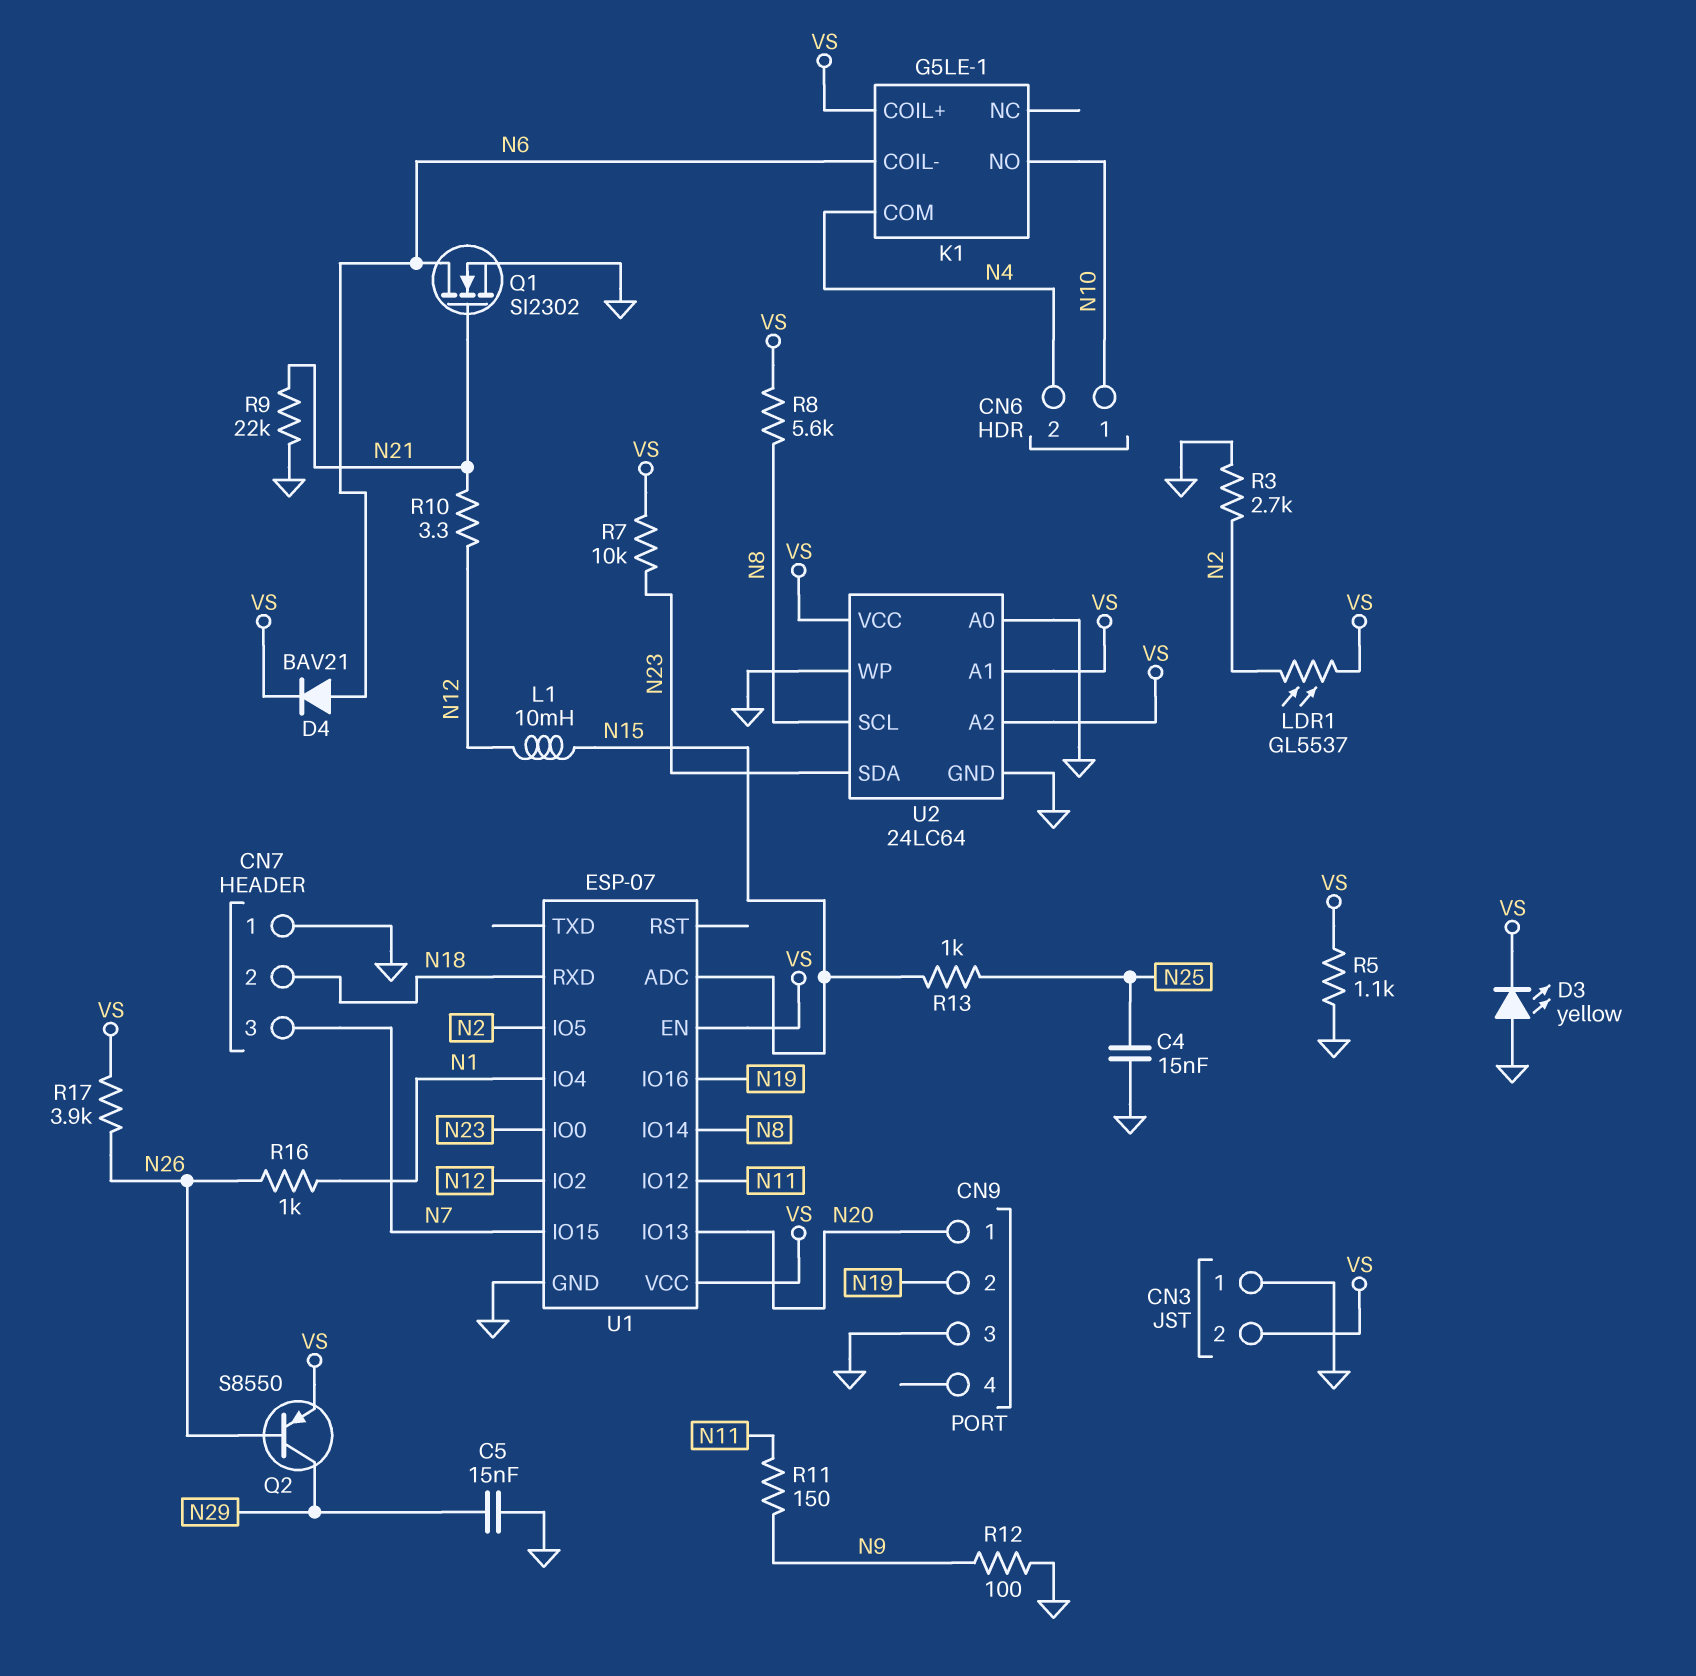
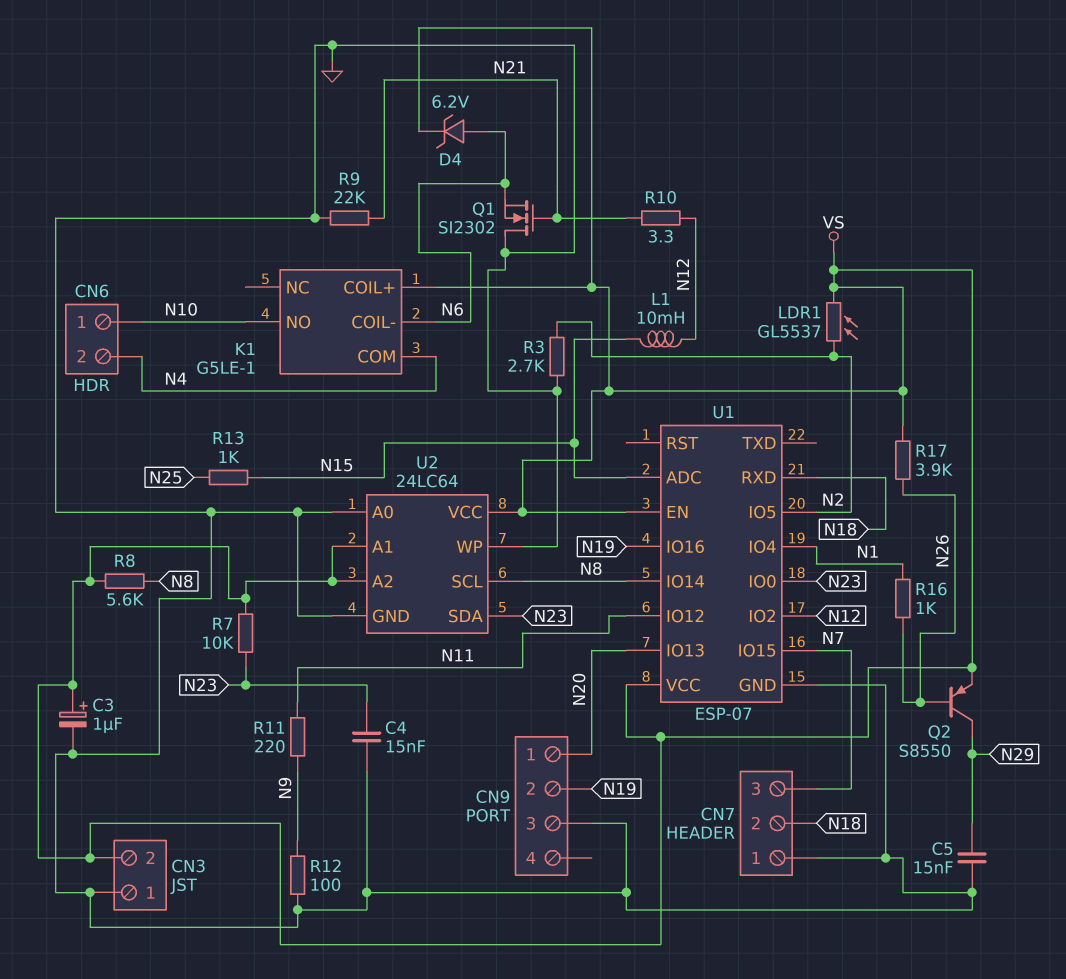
C3: none -> 1uF (plus VS, minus GND)
C4: 15nF (GND, N25) -> 15nF (GND, N23)
D3: LED yellow (A GND, K VS) -> none
D4: diode BAV21 (A N6, K VS) -> zener 6.2V (A N6, K VS)
Q1: NMOS SI2302 (G N21, D N6, S GND) -> NMOS SI2302 (G N21, D GND, S N6)
R5: 1.1k (GND, VS) -> none
R11: 150 (N9, N11) -> 220 (N9, N11)

